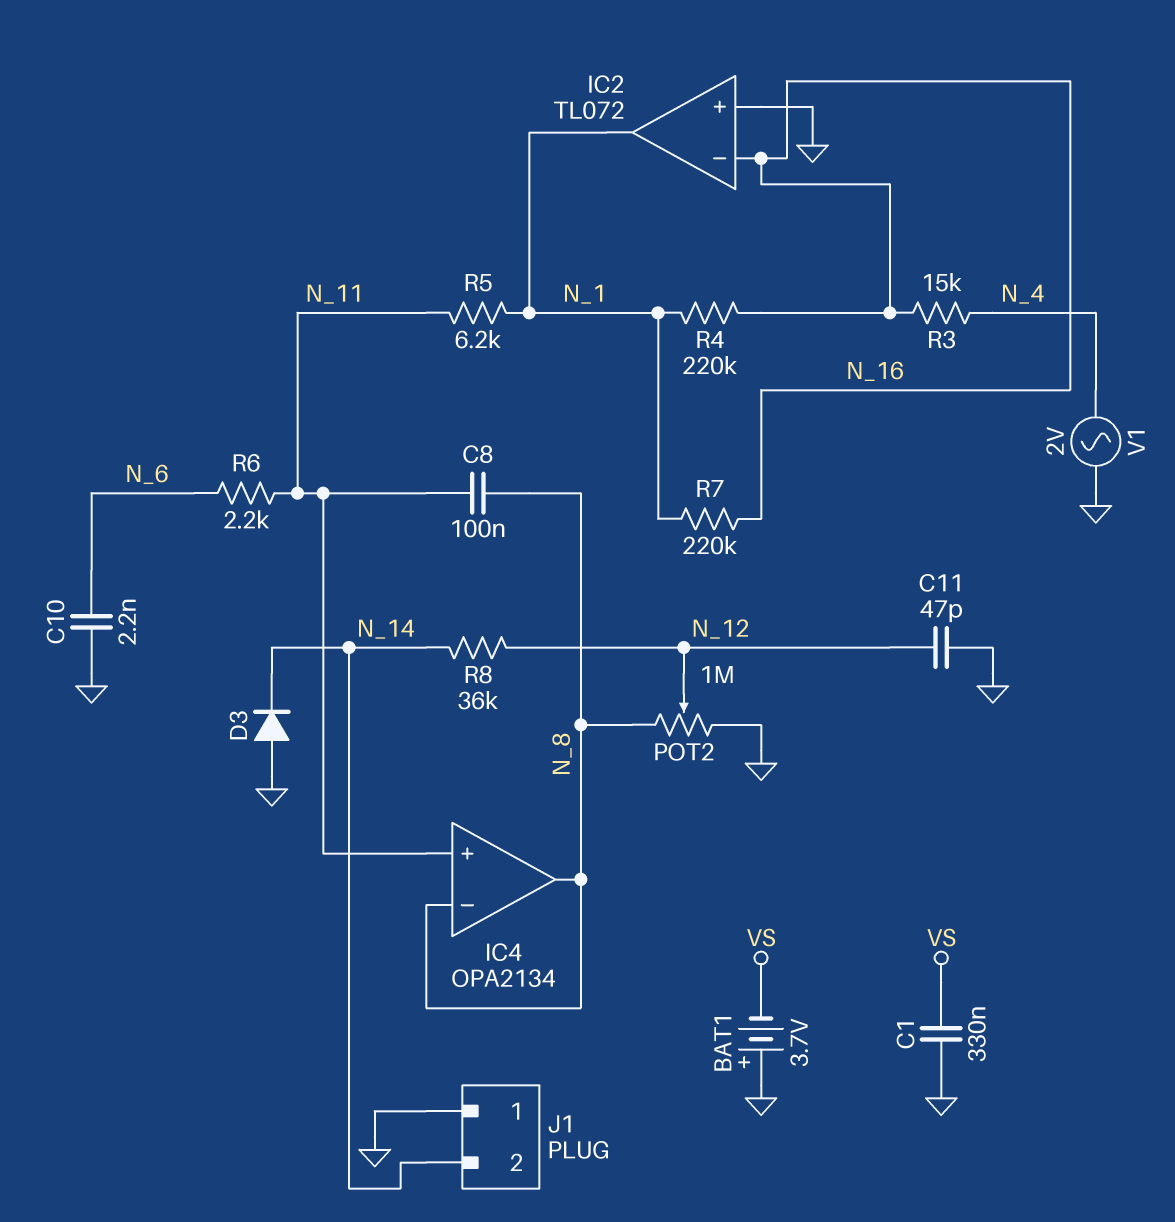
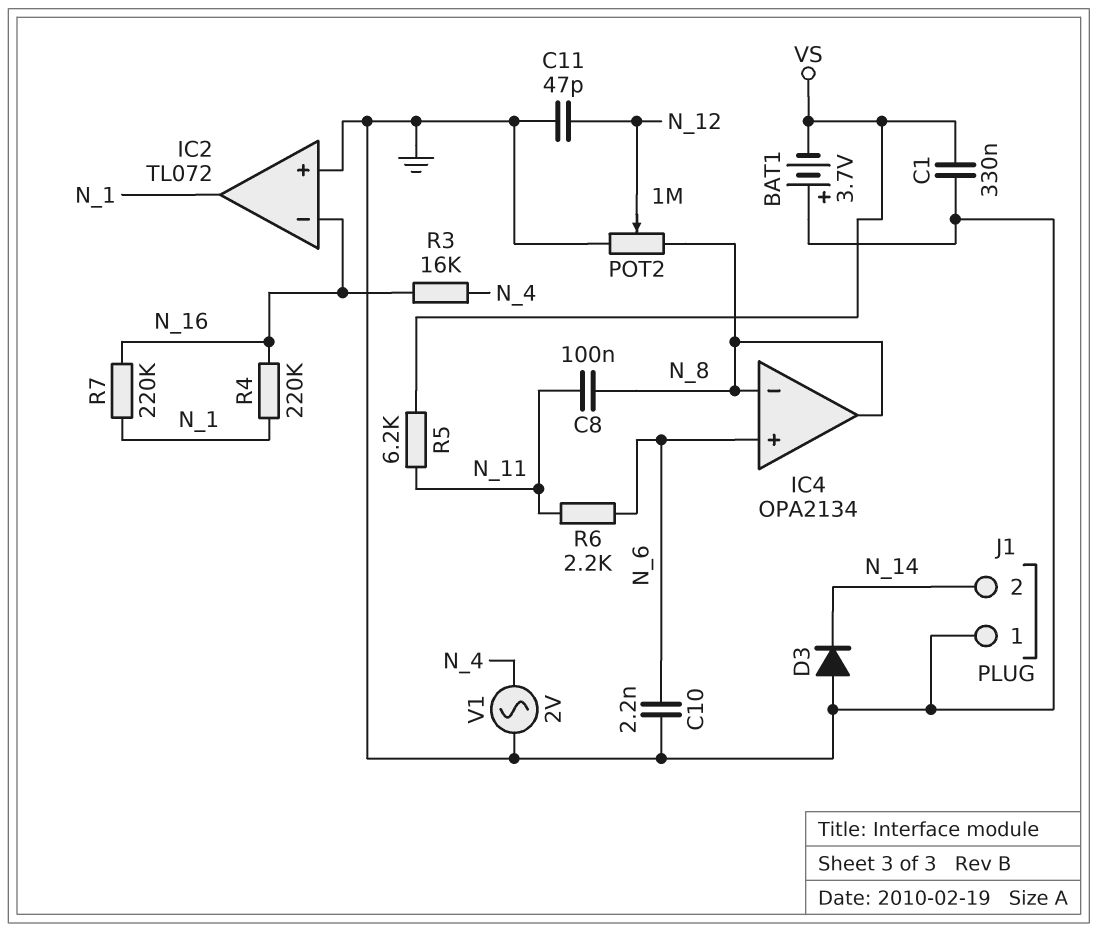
IC4 pin in+: N_11 -> N_6
R3: 15k (N_4, N_16) -> 16k (N_4, N_16)
R5: 6.2k (N_1, N_11) -> 6.2k (N_11, VS)
R8: 36k (N_12, N_14) -> none

